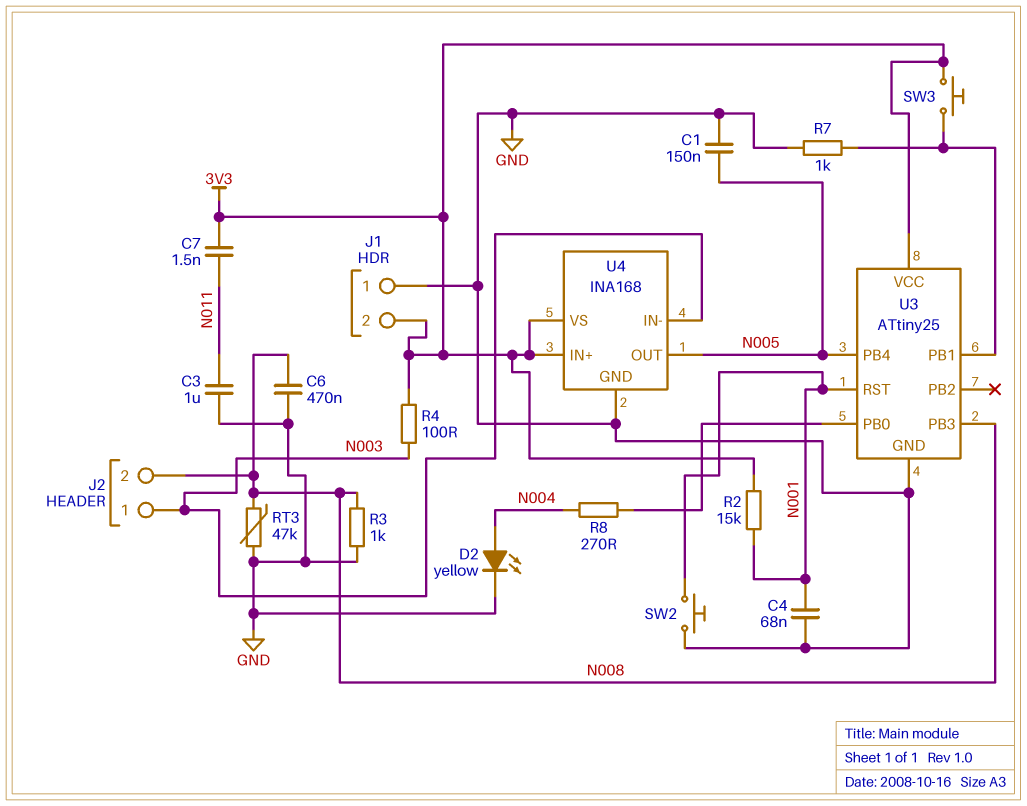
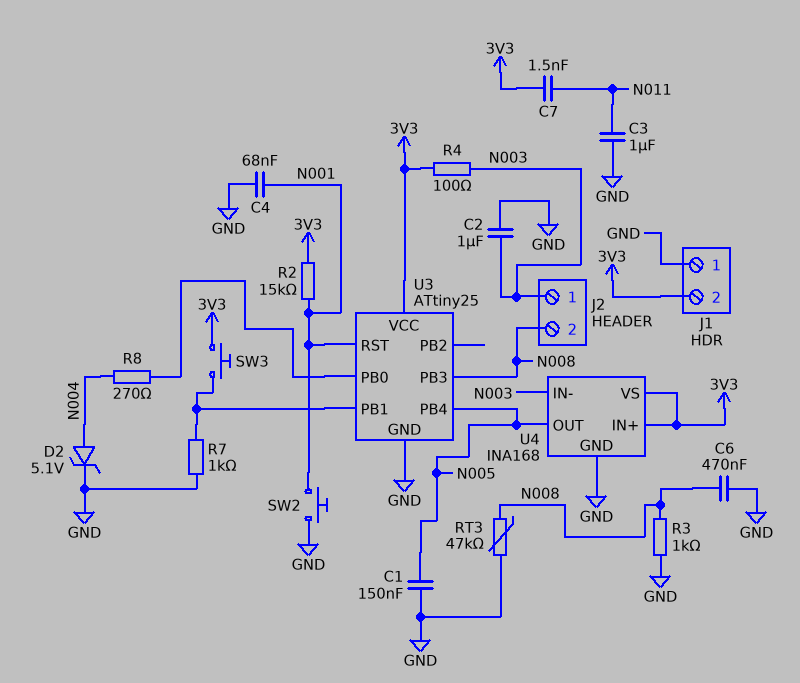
C2: none -> 1uF (GND, N003)
D2: LED yellow (A N004, K GND) -> zener 5.1V (A N004, K GND)

